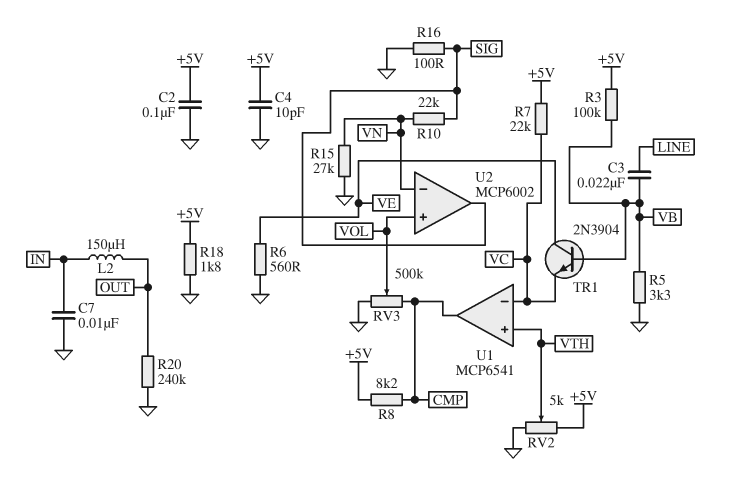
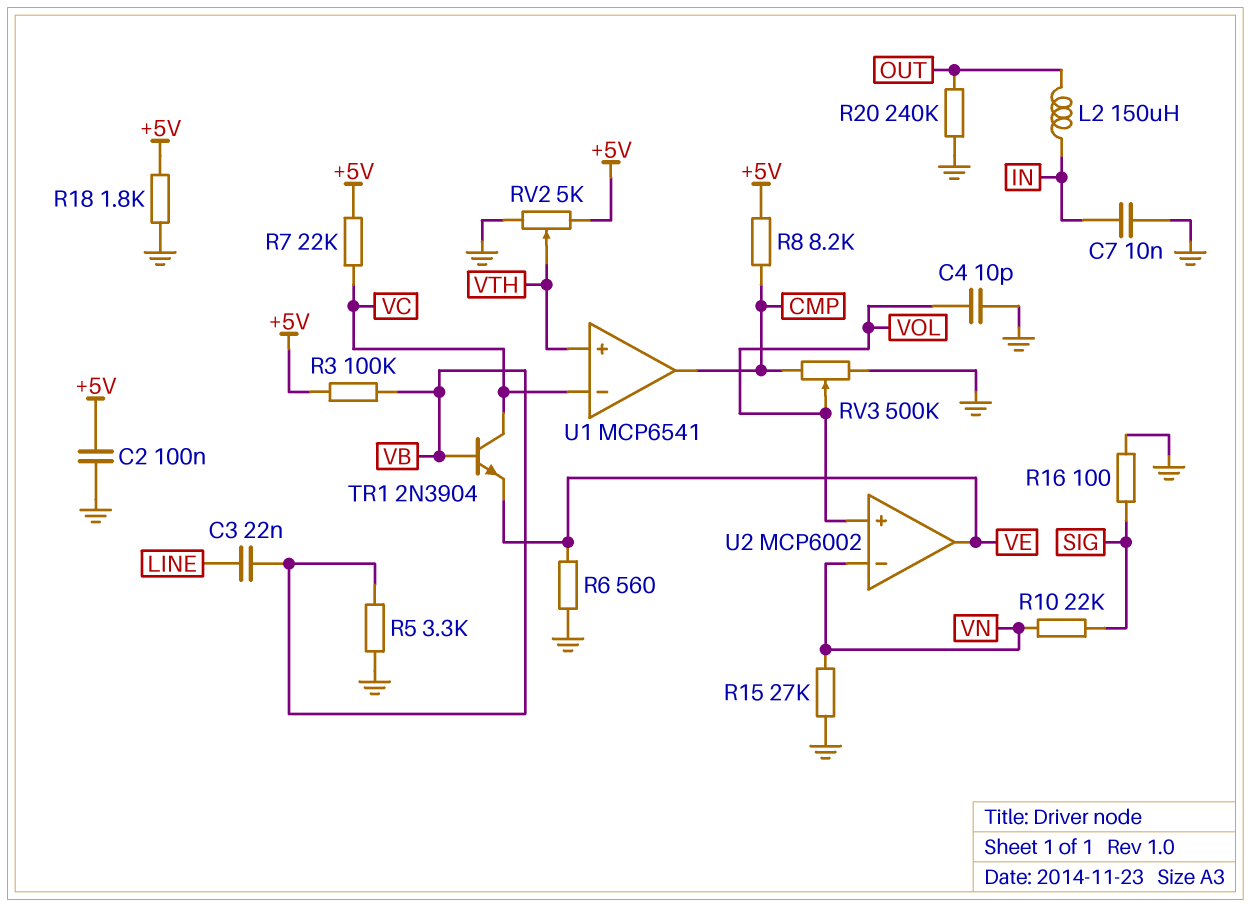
C4: 10pF (+5V, GND) -> 10pF (GND, VOL)
TR1: NPN 2N3904 (B VB, C VE, E VC) -> NPN 2N3904 (B VB, C VC, E VE)
U2 pin out: SIG -> VE

